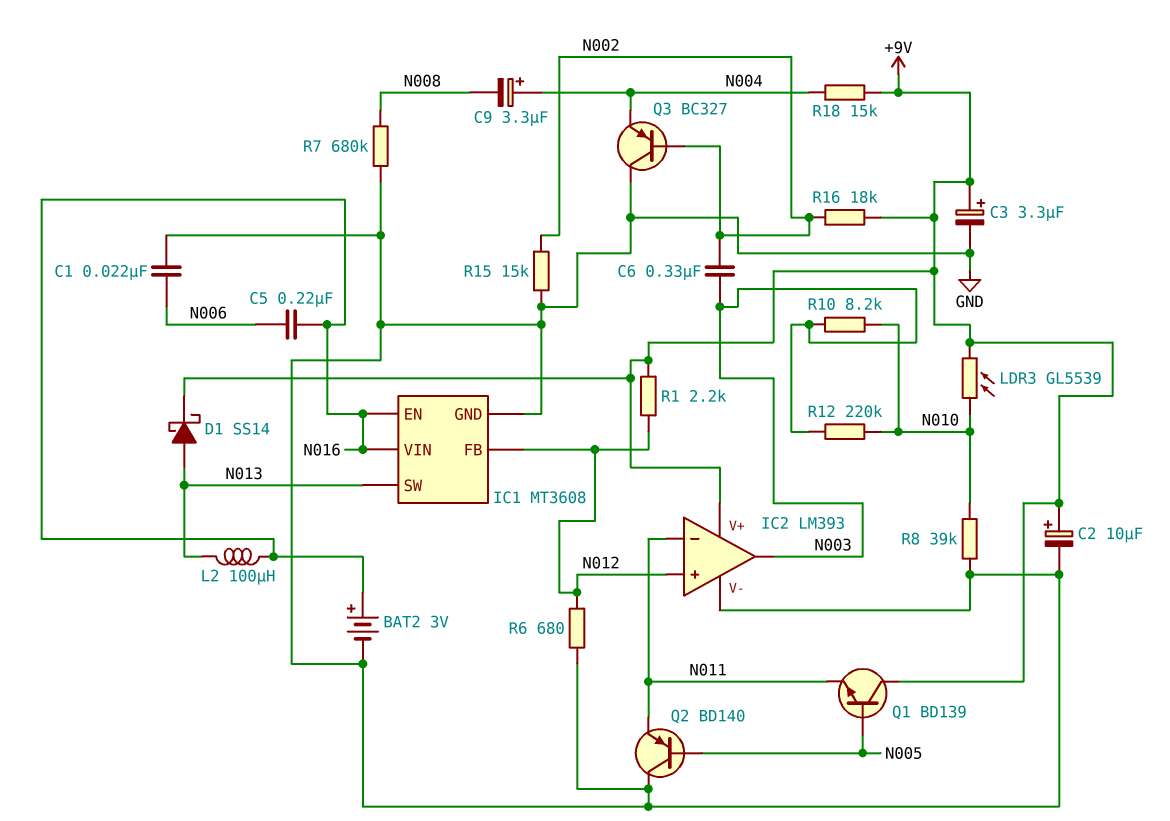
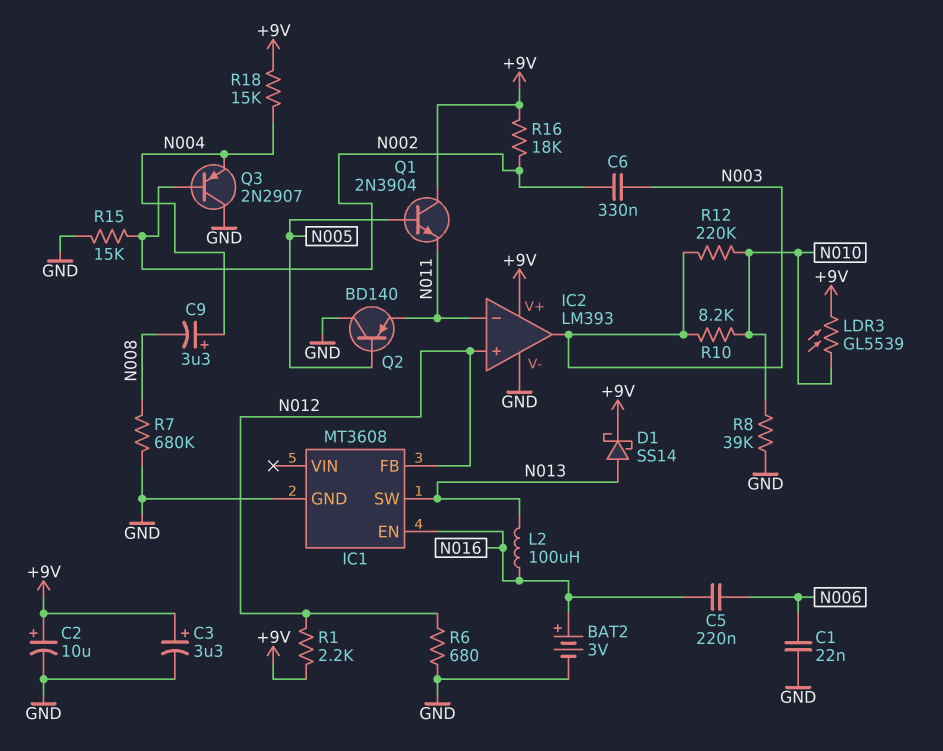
IC1 pin VIN: N016 -> none
Q1: NPN BD139 (B N005, C +9V, E N011) -> NPN 2N3904 (B N005, C +9V, E N011)
Q3: PNP BC327 (B N002, C GND, E N004) -> PNP 2N2907 (B N002, C GND, E N004)

